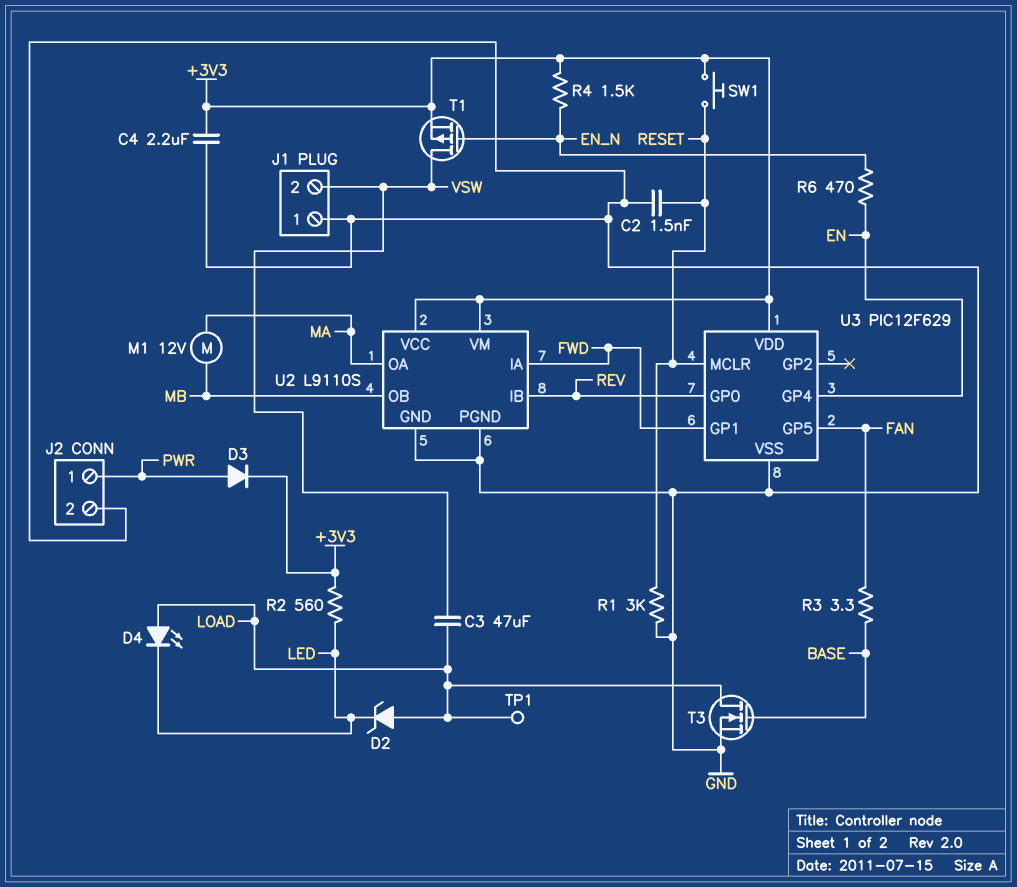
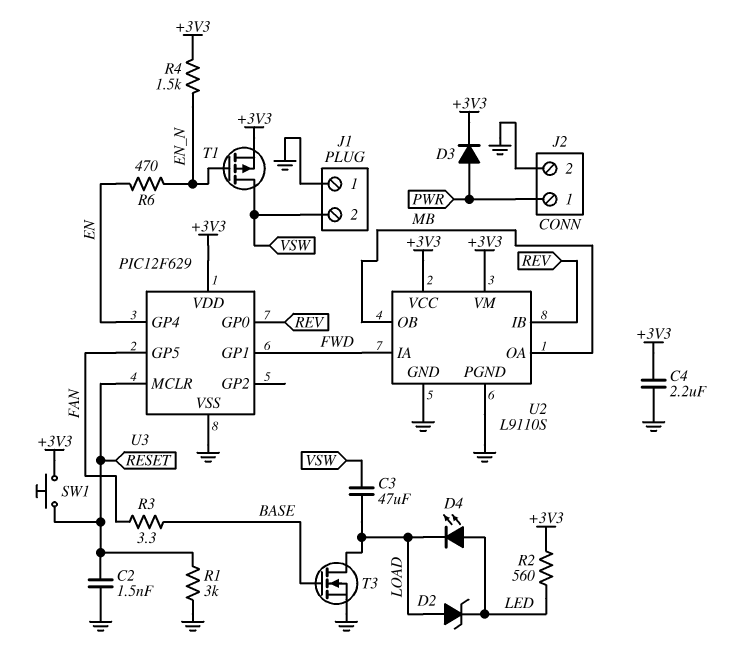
D4: LED (A LOAD, K LED) -> LED (A LED, K LOAD)
M1: motor 12V (MA, MB) -> none
TP1: test point (LOAD) -> none
U2 pin OA: MA -> MB

